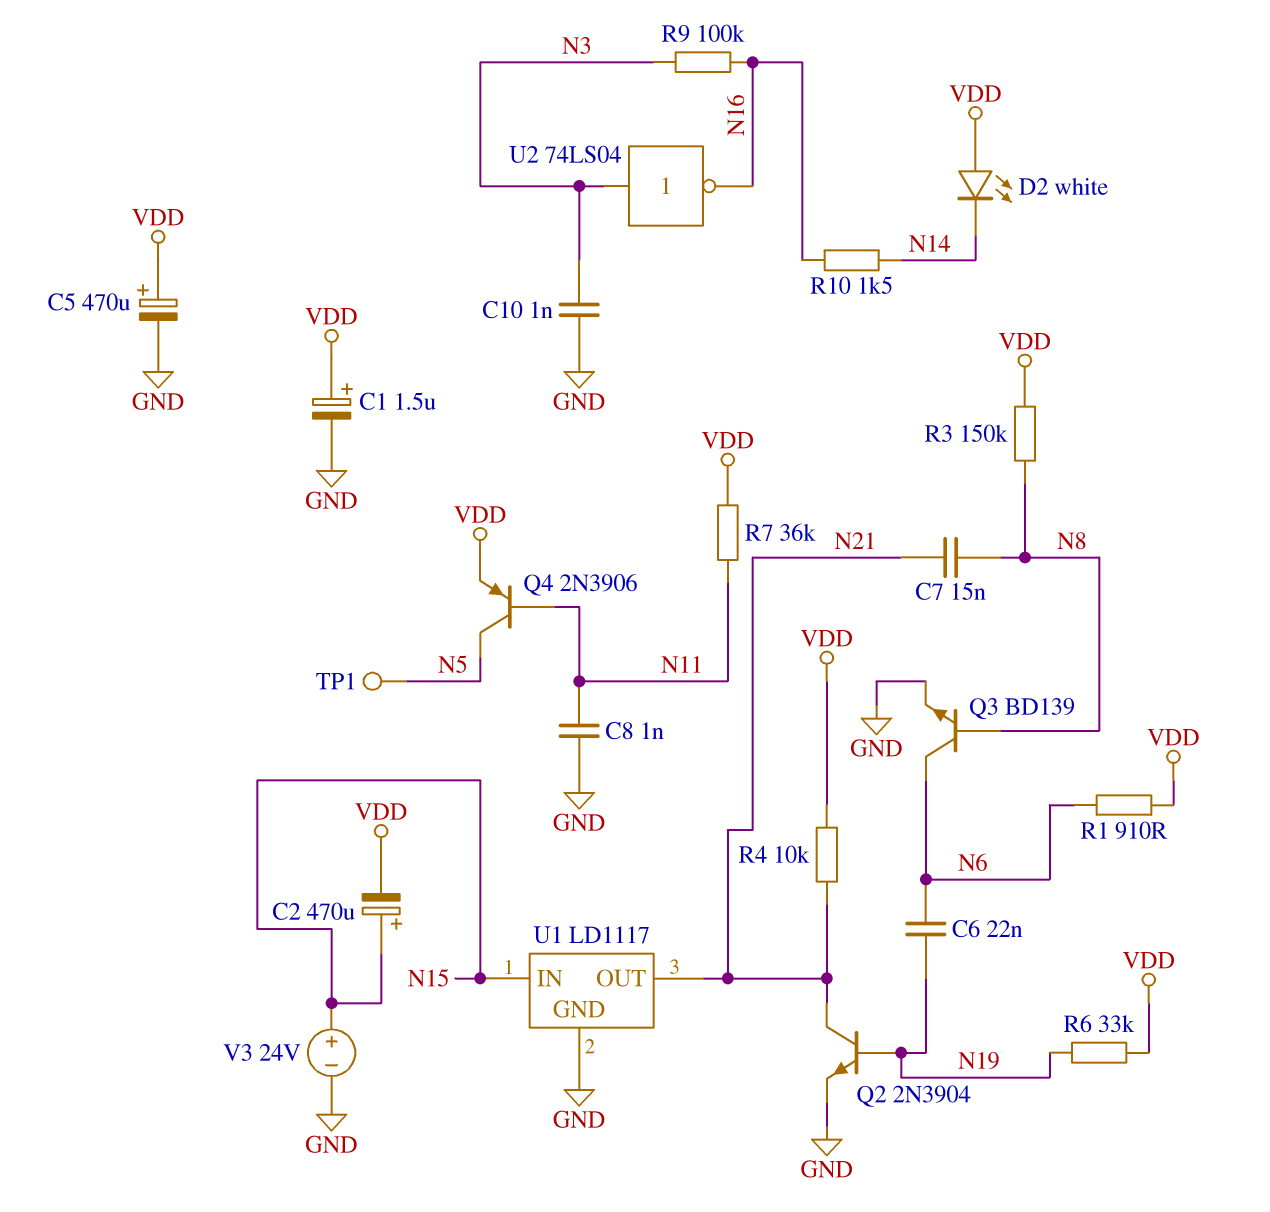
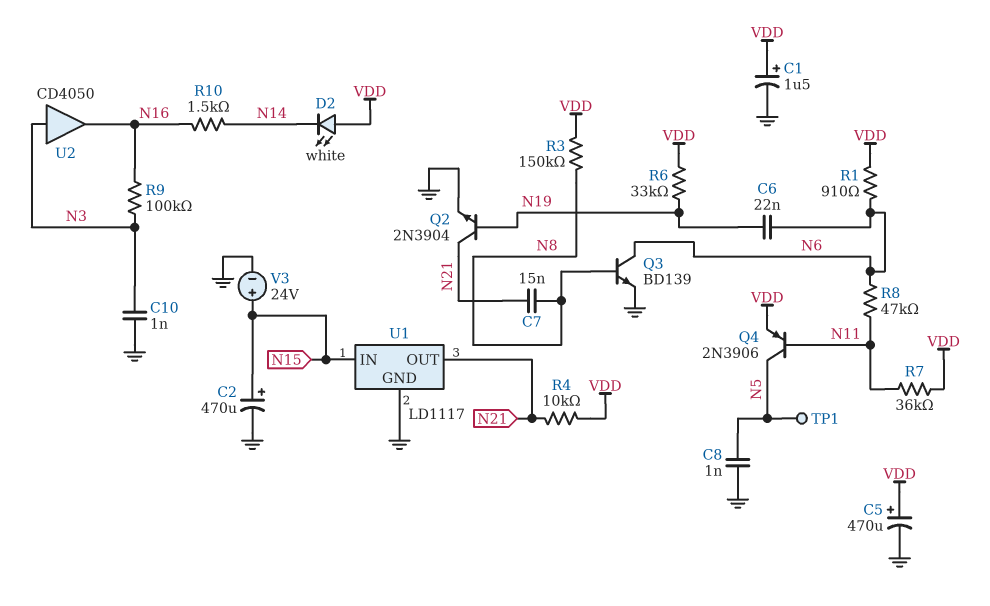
C2: 470uF (plus N15, minus VDD) -> 470uF (plus N15, minus GND)
C8: 1nF (GND, N11) -> 1nF (GND, N5)
R8: none -> 47k (N6, N11)
U2: NOT 74LS04 (in N3, out N16) -> buffer CD4050 (in N3, out N16)

